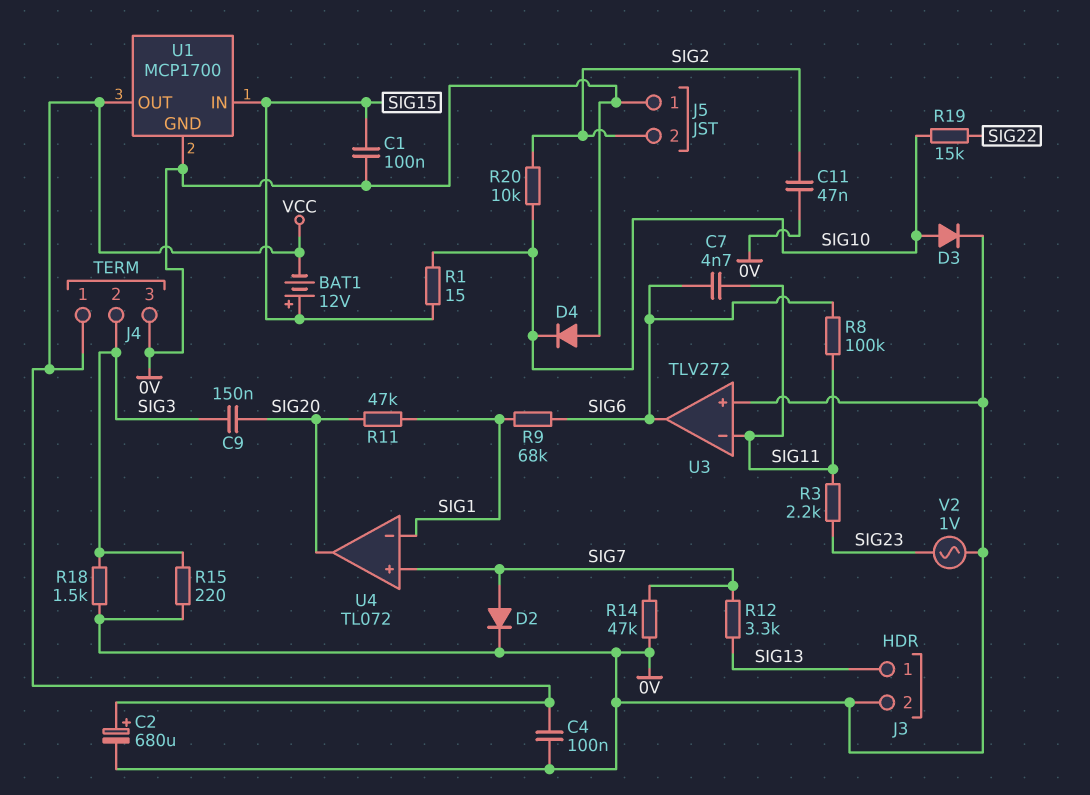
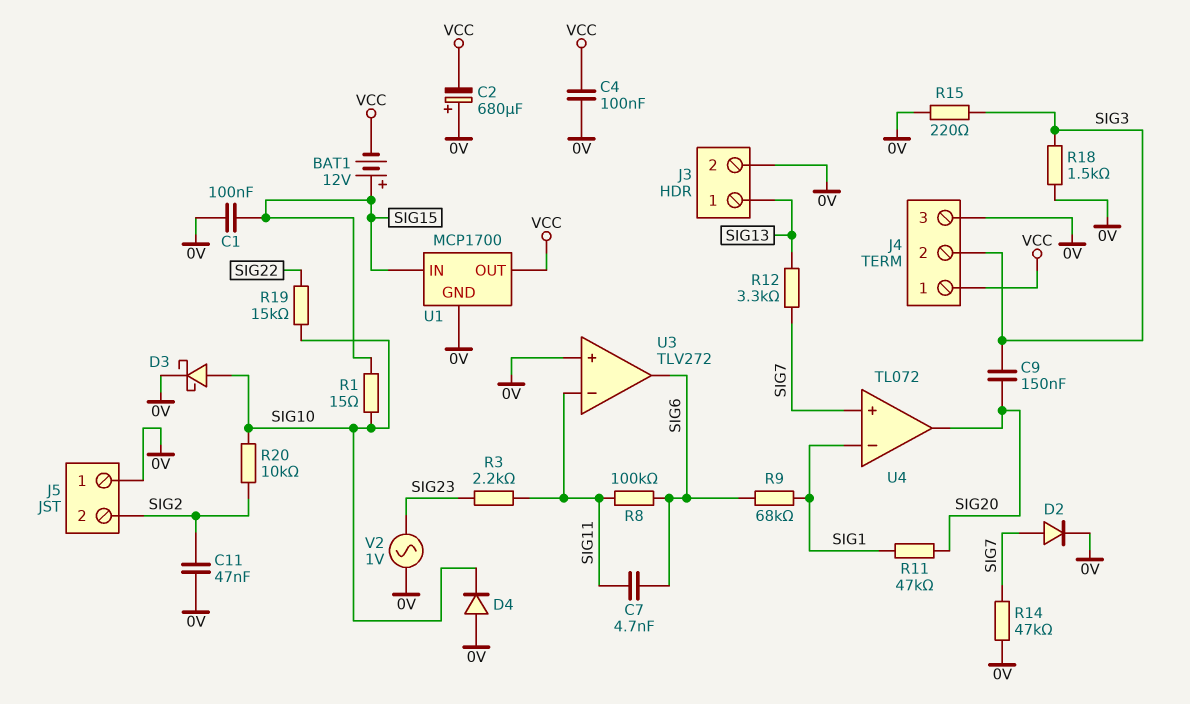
C2: 680uF (plus VCC, minus 0V) -> 680uF (plus 0V, minus VCC)
D3: diode (A SIG10, K 0V) -> schottky (A SIG10, K 0V)

